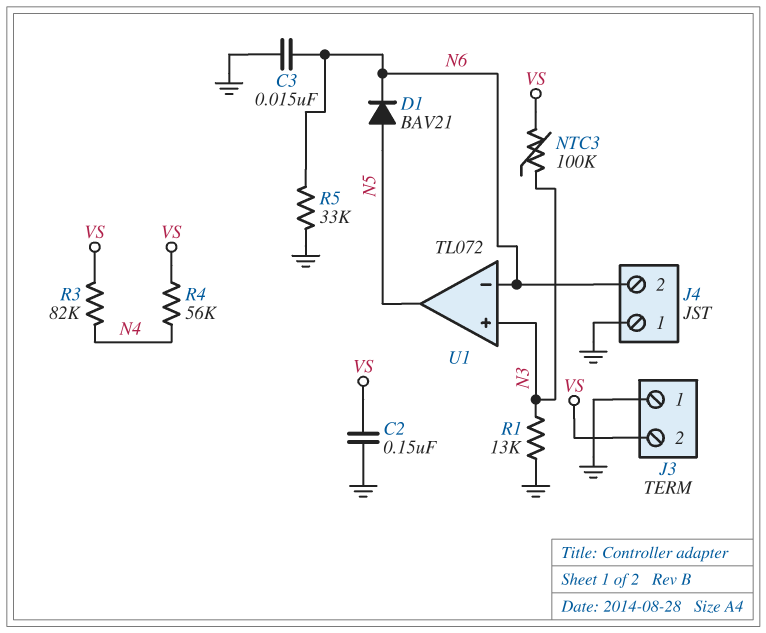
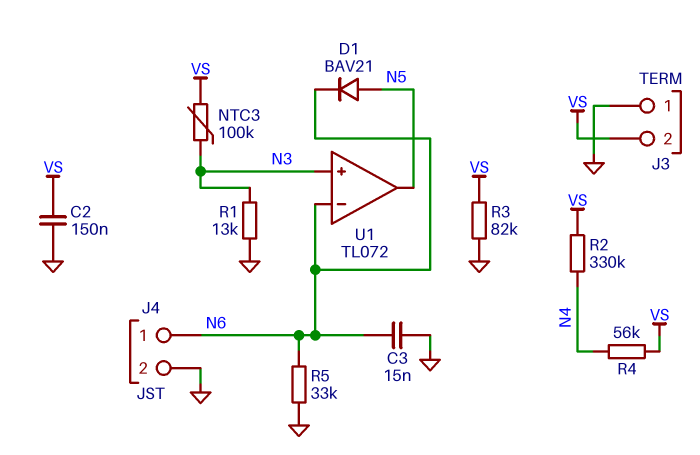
J4 pin 1: GND -> N6
J4 pin 2: N6 -> GND
R2: none -> 330k (N4, VS)
R3: 82k (N4, VS) -> 82k (GND, VS)

